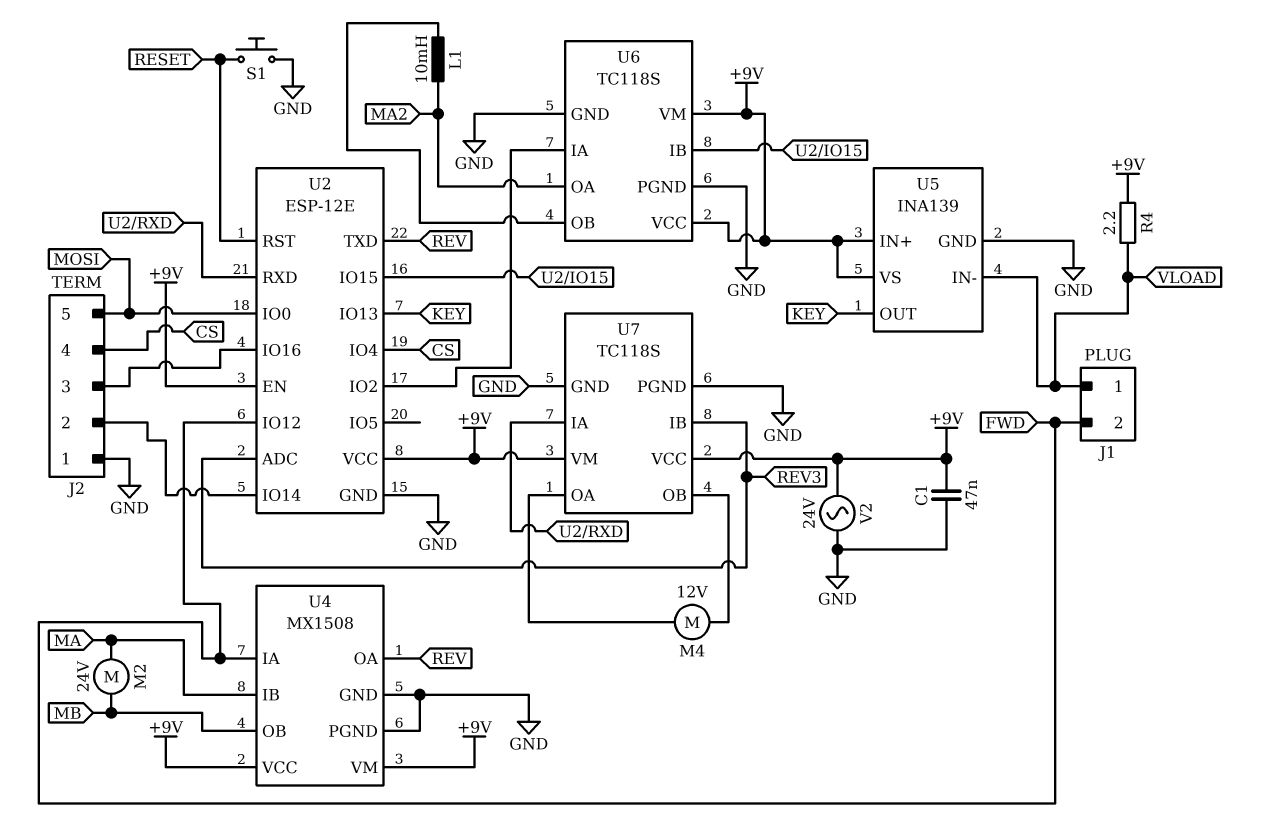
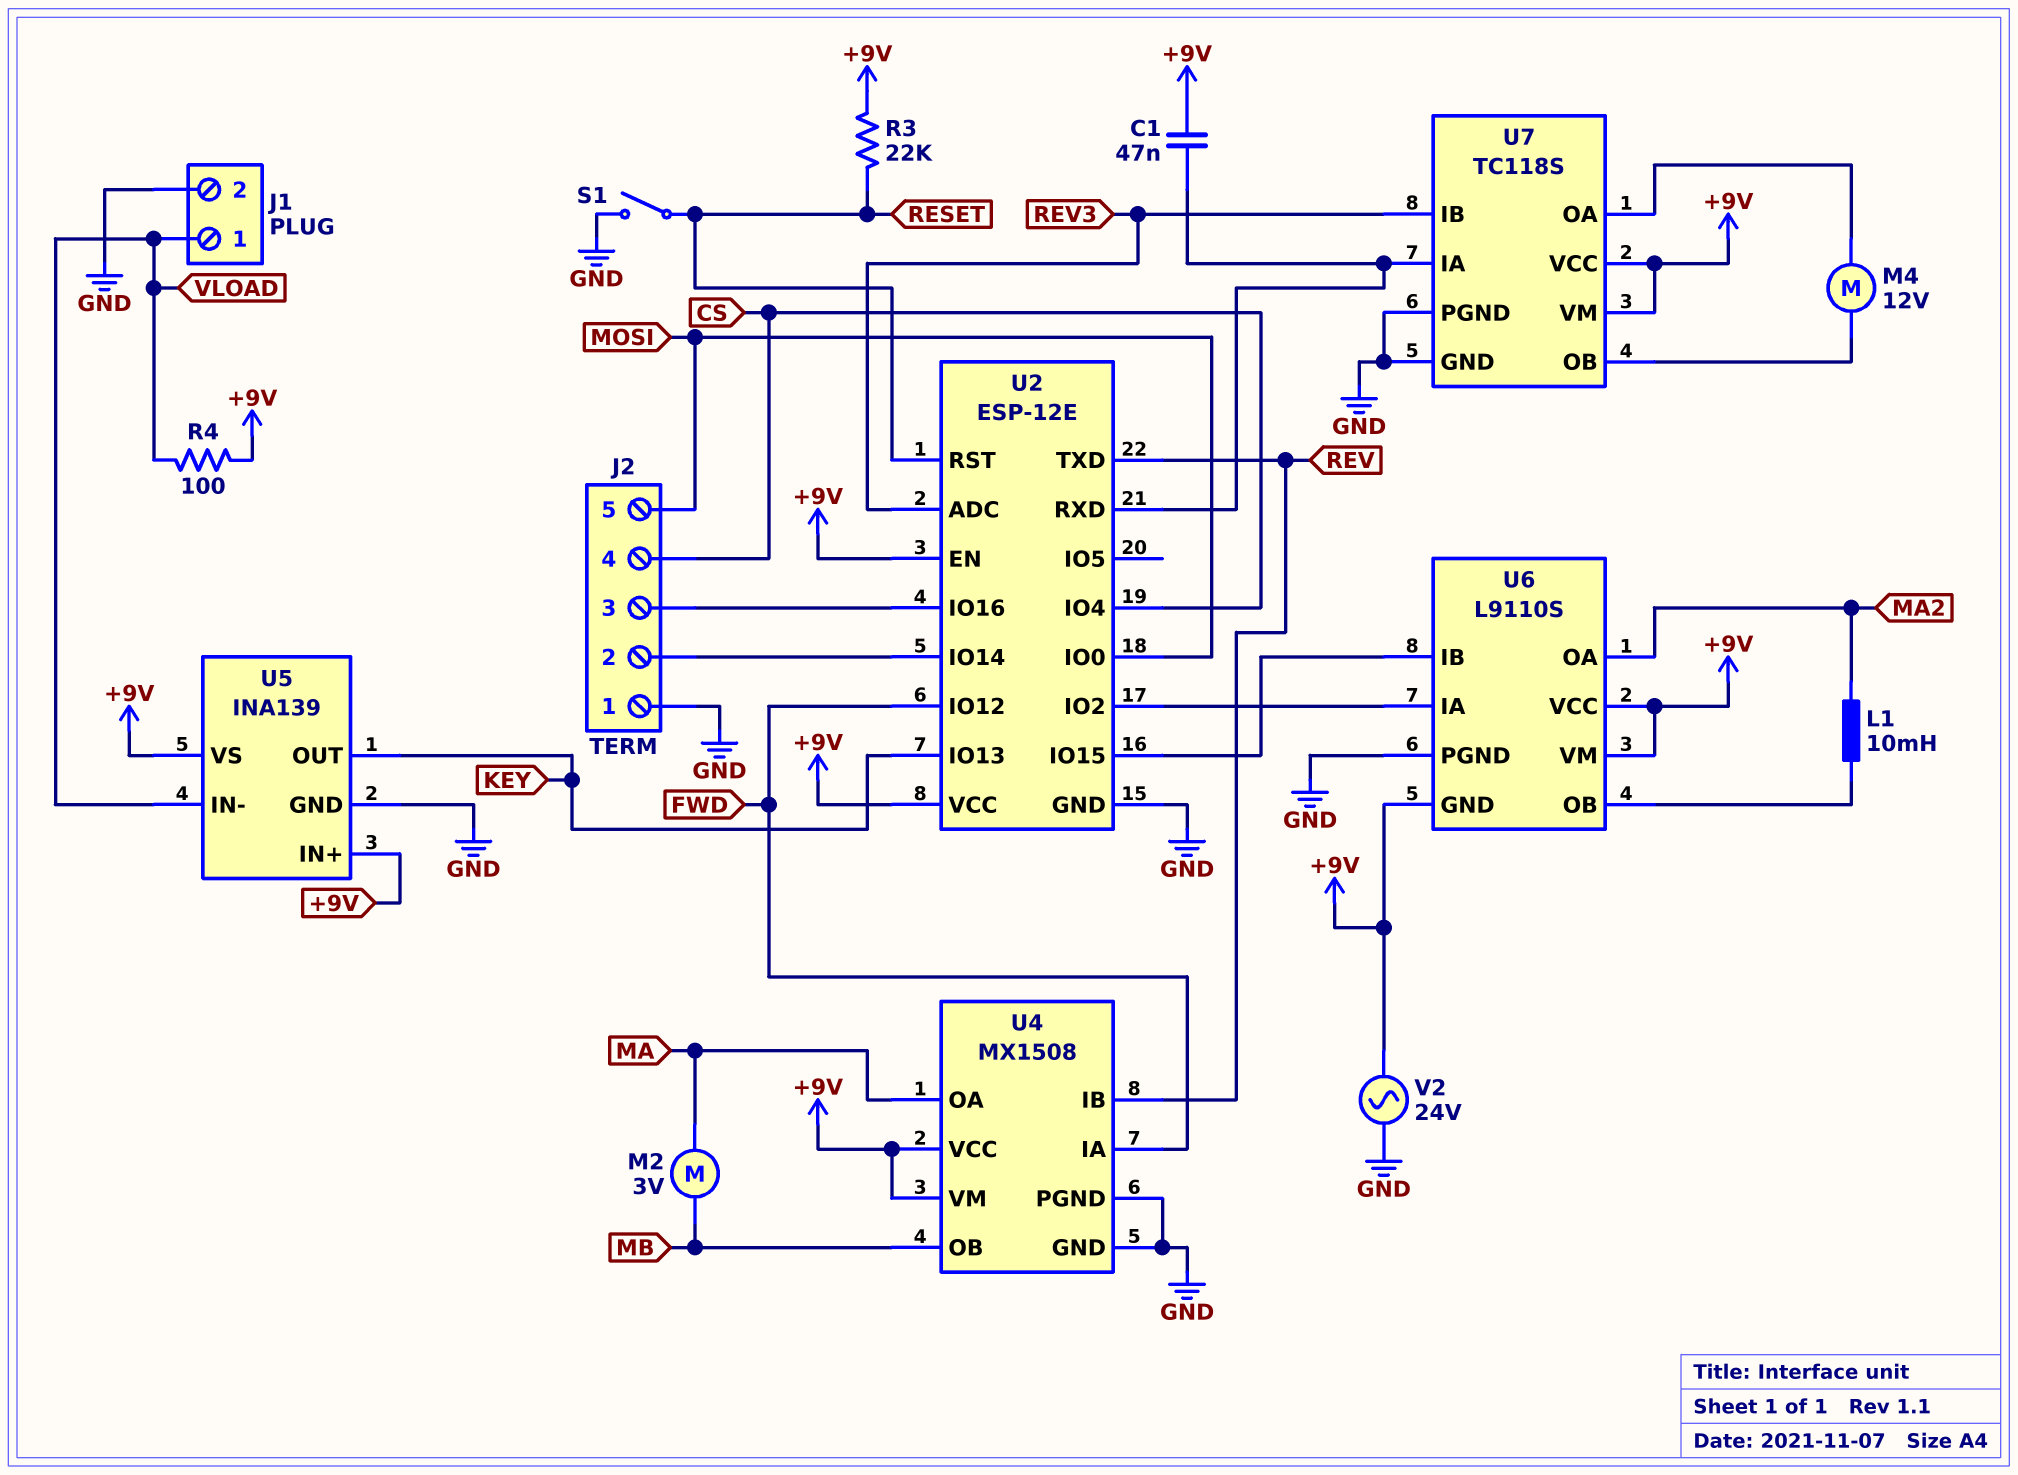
C1: 47nF (+9V, GND) -> 47nF (+9V, U2/RXD)
J1 pin 2: FWD -> GND
M2: motor 24V (MA, MB) -> motor 3V (MA, MB)
R3: none -> 22k (+9V, RESET)
R4: 2.2 (+9V, VLOAD) -> 100 (+9V, VLOAD)
S1: button (GND, RESET) -> switch (GND, RESET)
U4 pin IB: MA -> REV
U4 pin OA: REV -> MA
U6: TC118S -> L9110S
U6 pin GND: GND -> +9V

